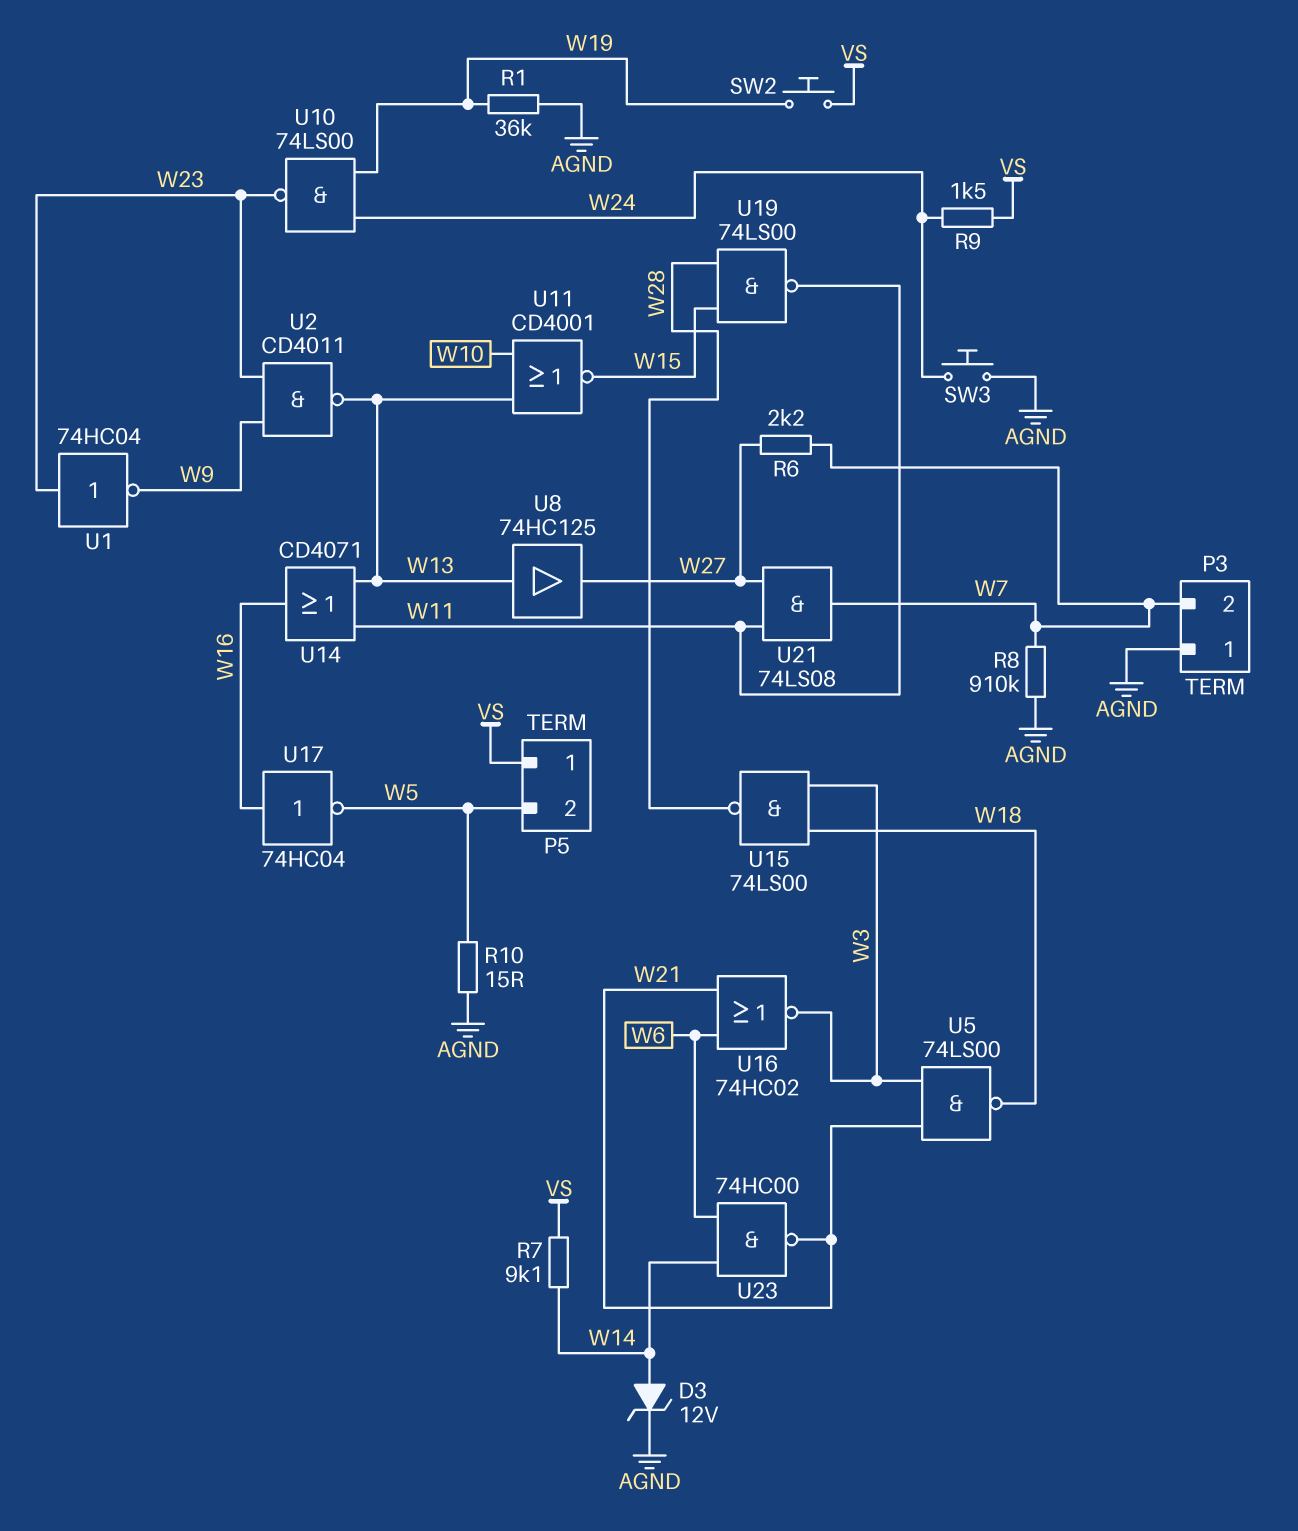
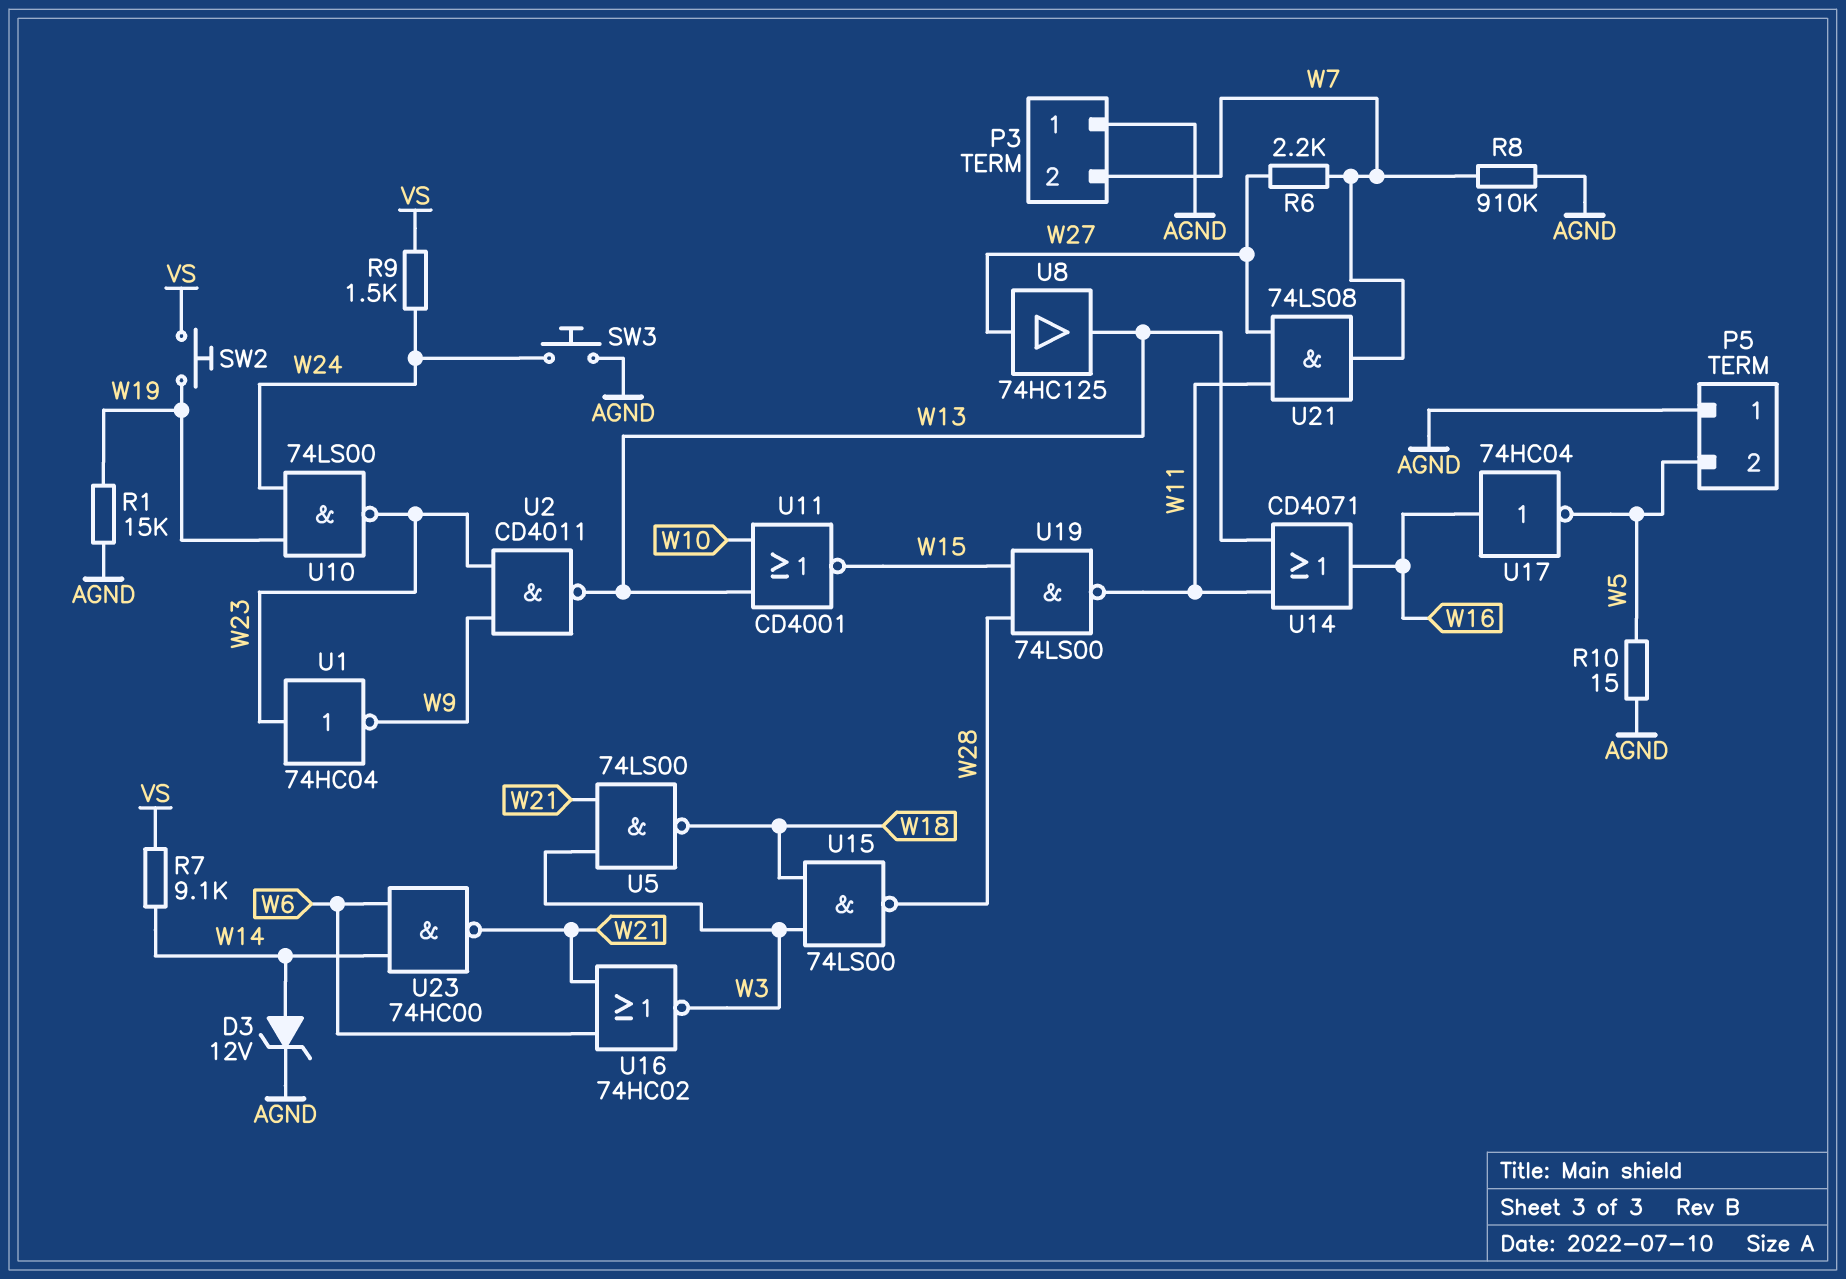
P5 pin 1: VS -> AGND
R1: 36k (AGND, W19) -> 15k (AGND, W19)
U8: buffer 74HC125 (in W13, out W27) -> buffer 74HC125 (in W27, out W13)

